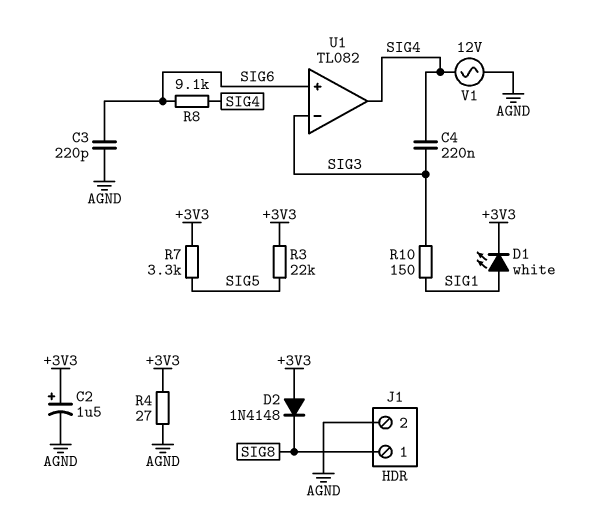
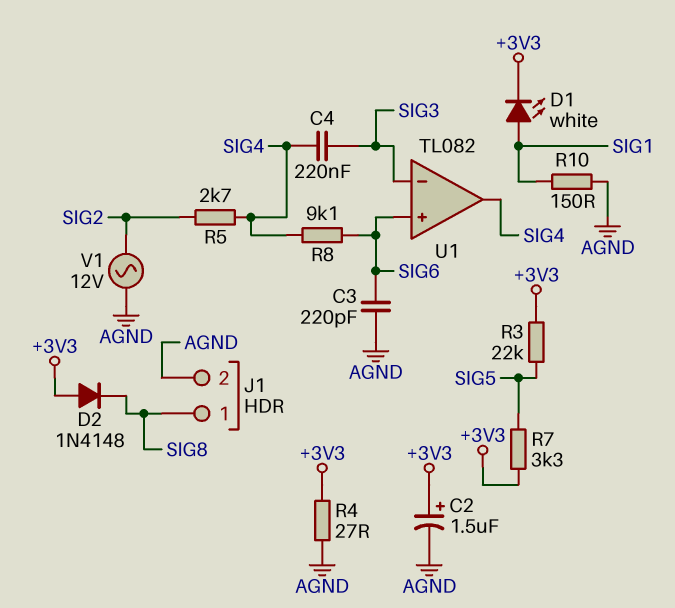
R5: none -> 2.7k (SIG2, SIG4)
R10: 150 (SIG1, SIG3) -> 150 (AGND, SIG1)
V1: AC 12V (AGND, SIG4) -> AC 12V (AGND, SIG2)

